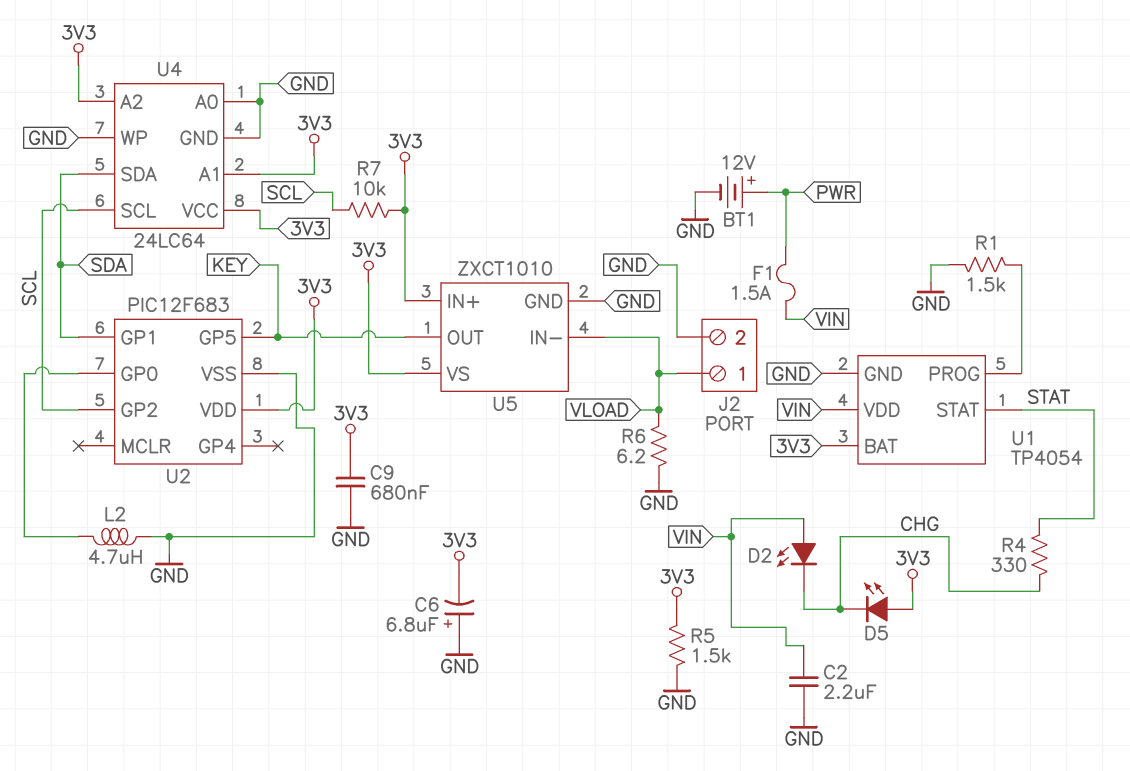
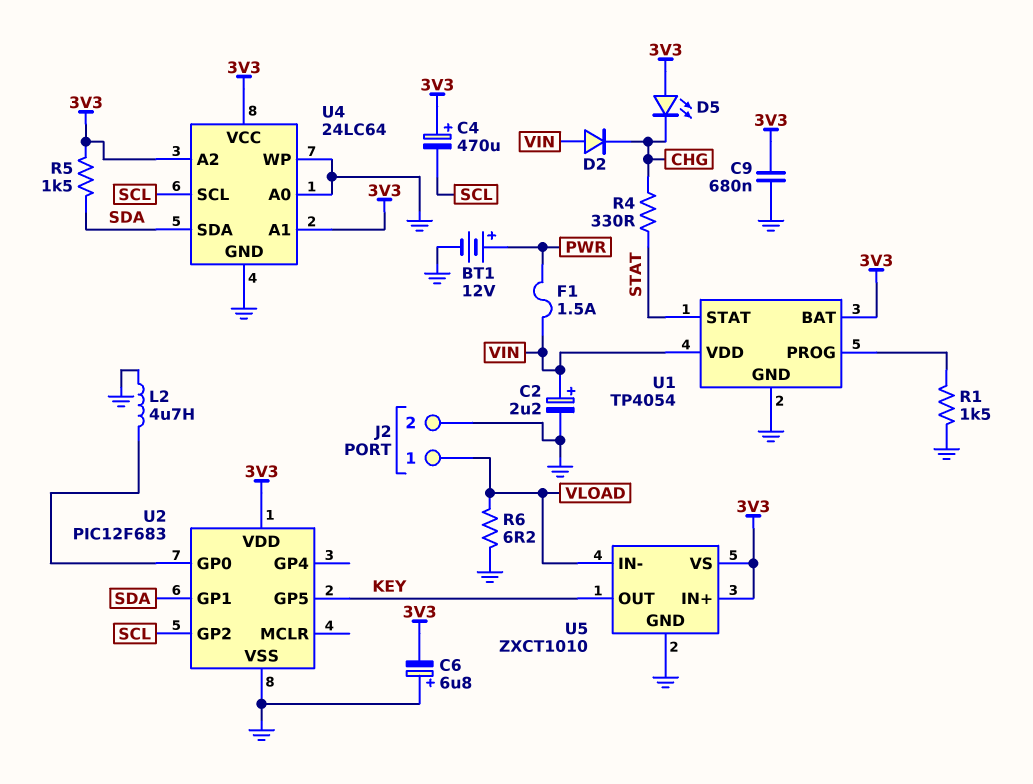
C2: 2.2uF (GND, VIN) -> 2.2uF (plus VIN, minus GND)
C4: none -> 470uF (plus 3V3, minus SCL)
D2: LED (A VIN, K CHG) -> diode (A VIN, K CHG)
R5: 1.5k (3V3, GND) -> 1.5k (3V3, SDA)
R7: 10k (3V3, SCL) -> none

